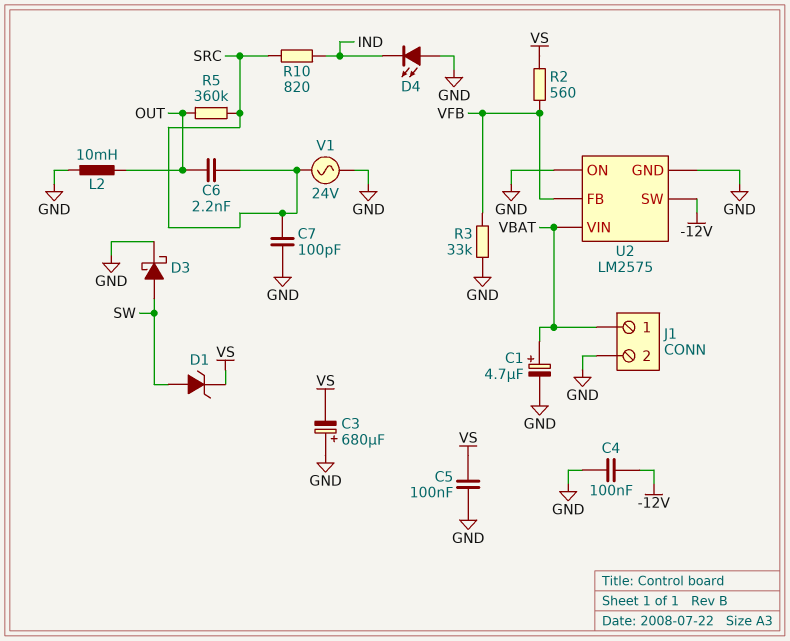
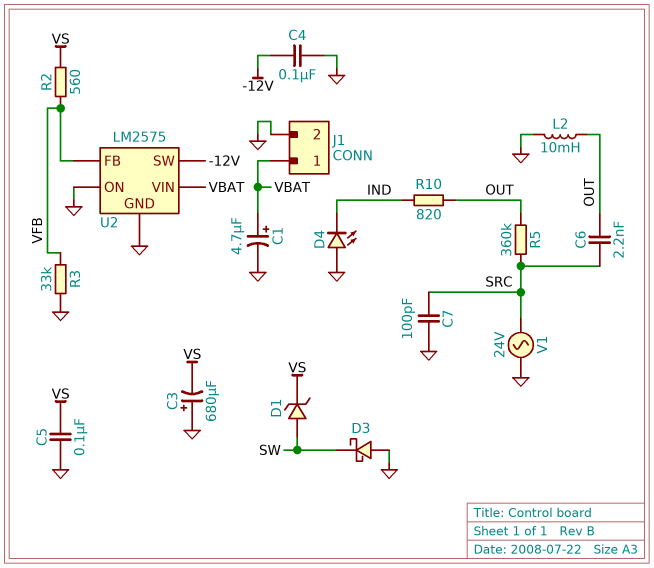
D3: schottky (A SW, K GND) -> schottky (A GND, K SW)
R10: 820 (IND, SRC) -> 820 (IND, OUT)

